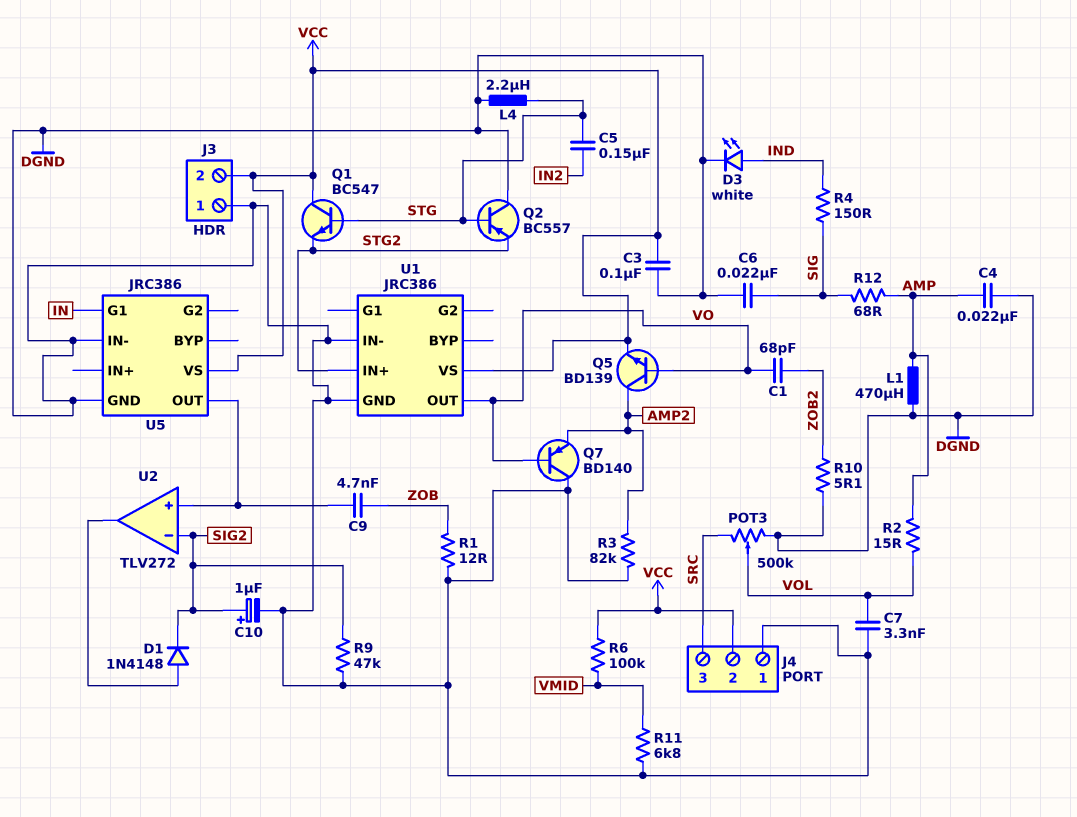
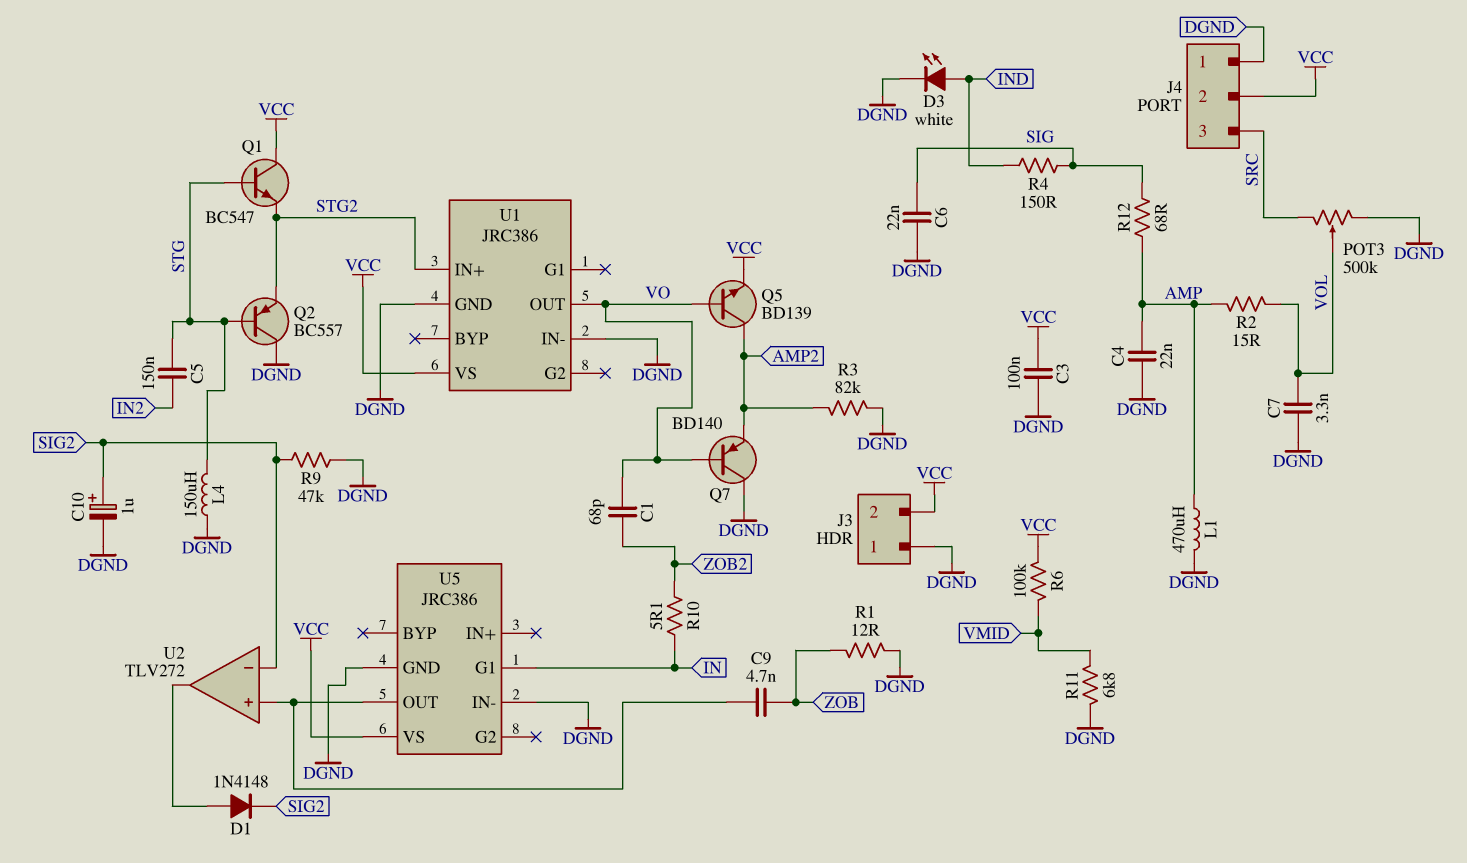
L4: 2.2uH (DGND, STG) -> 150uH (DGND, STG)
R10: 5.1 (DGND, ZOB2) -> 5.1 (IN, ZOB2)

